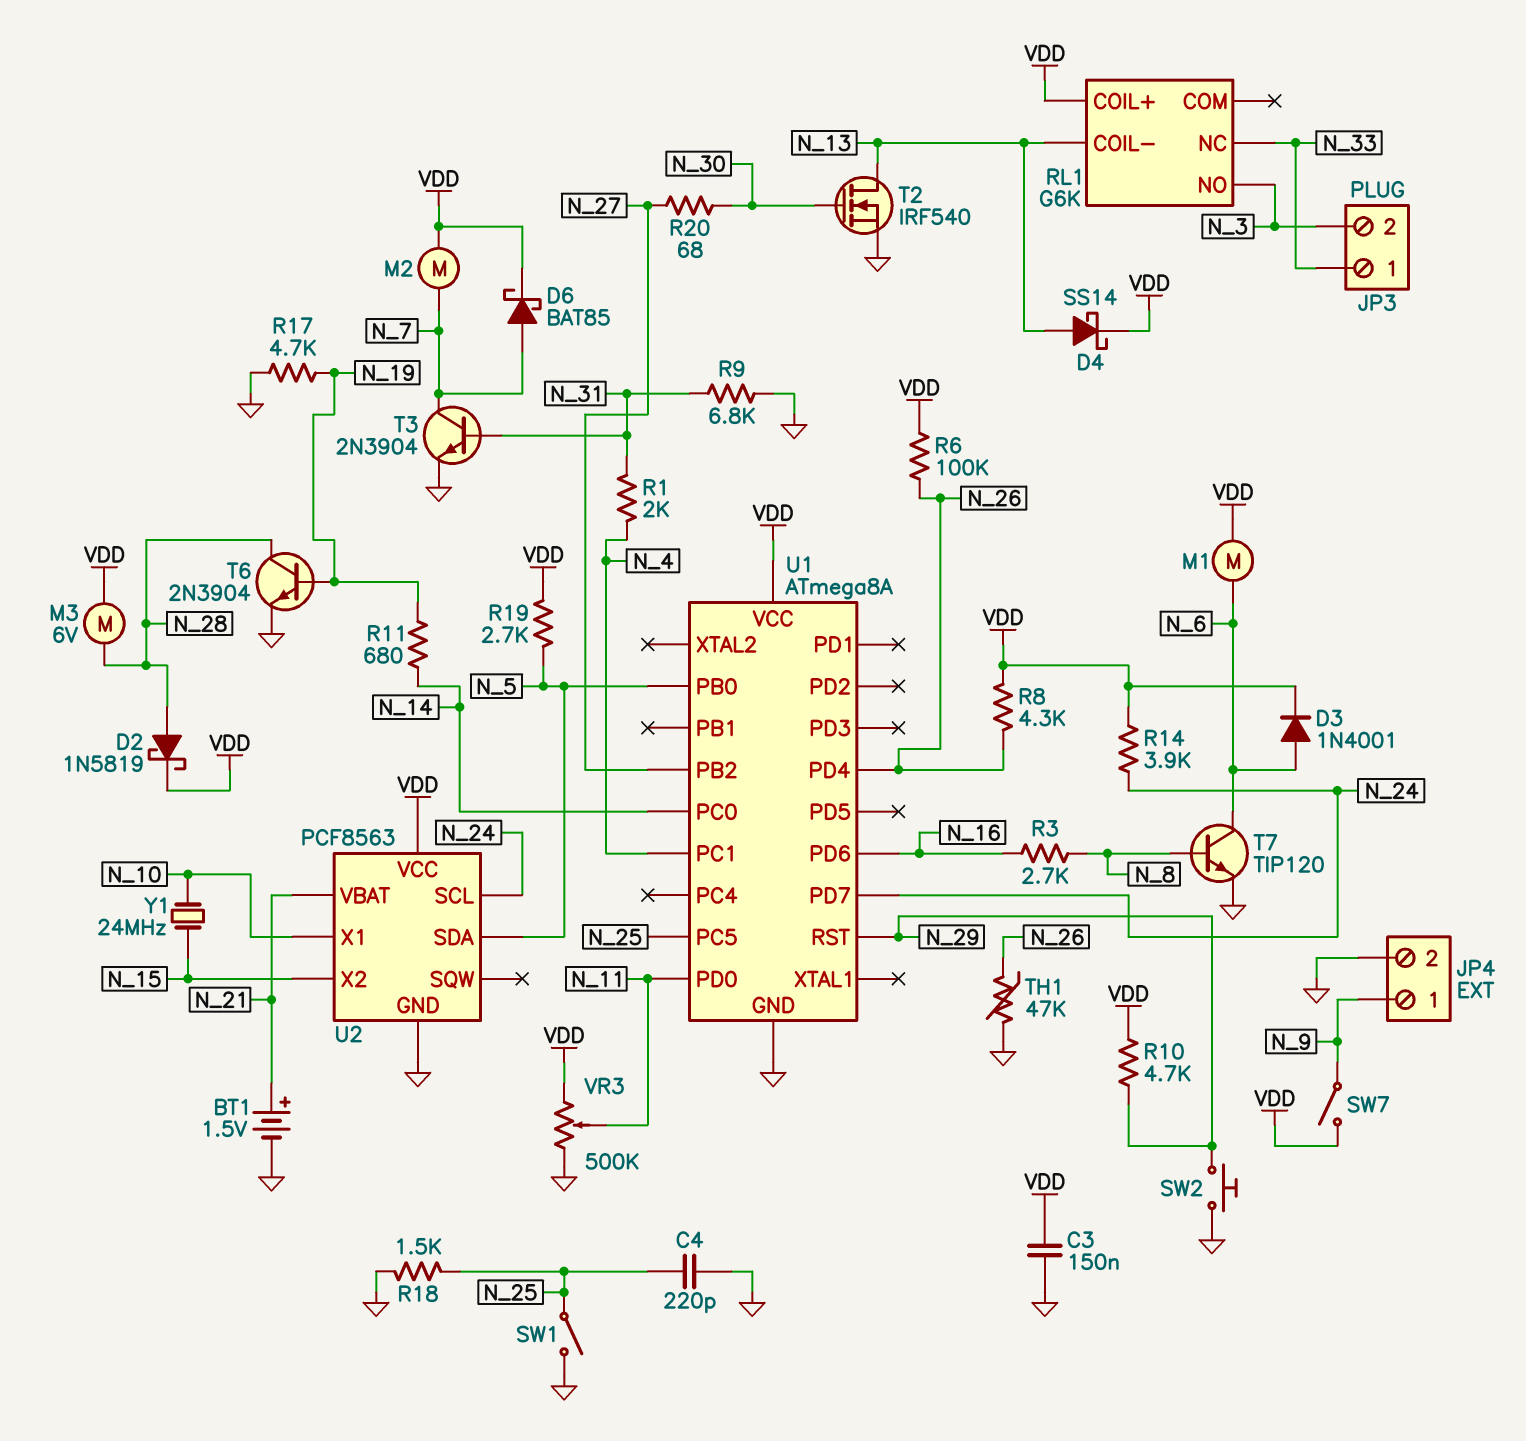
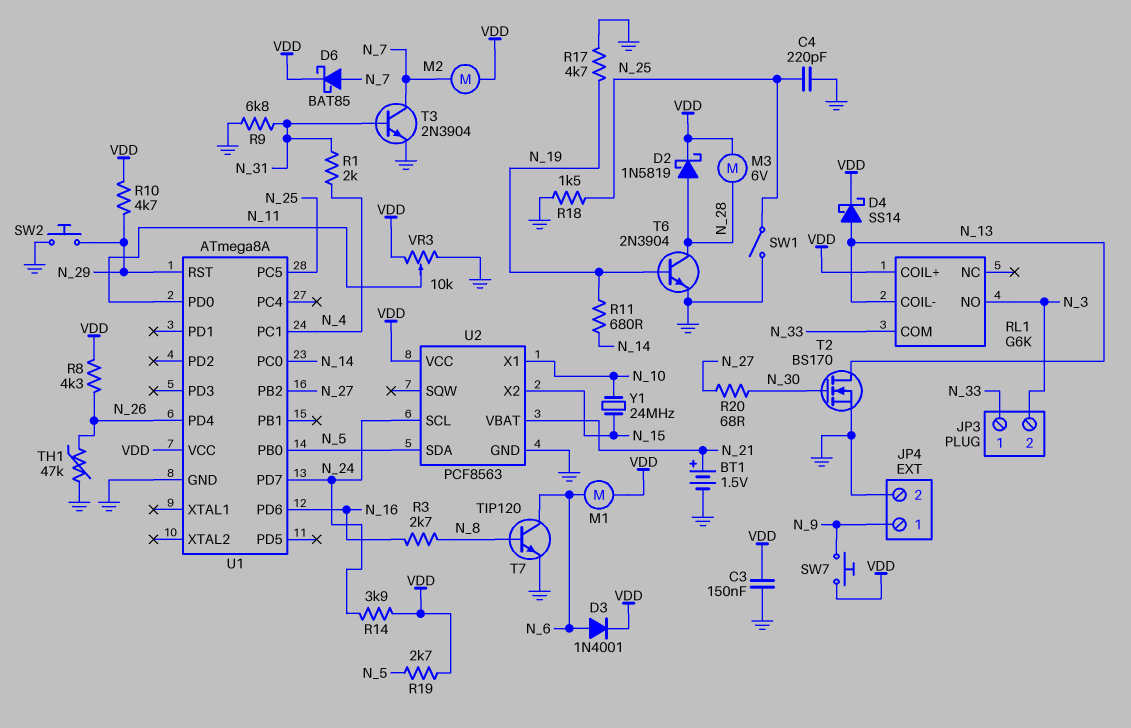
R6: 100k (N_26, VDD) -> none
RL1 pin COM: none -> N_33
RL1 pin NC: N_33 -> none
SW7: switch (N_9, VDD) -> button (N_9, VDD)
T2: NMOS IRF540 (G N_30, D N_13, S GND) -> NMOS BS170 (G N_30, D N_13, S GND)
VR3: 500k (GND, VDD, wiper N_11) -> 10k (GND, VDD, wiper N_11)

